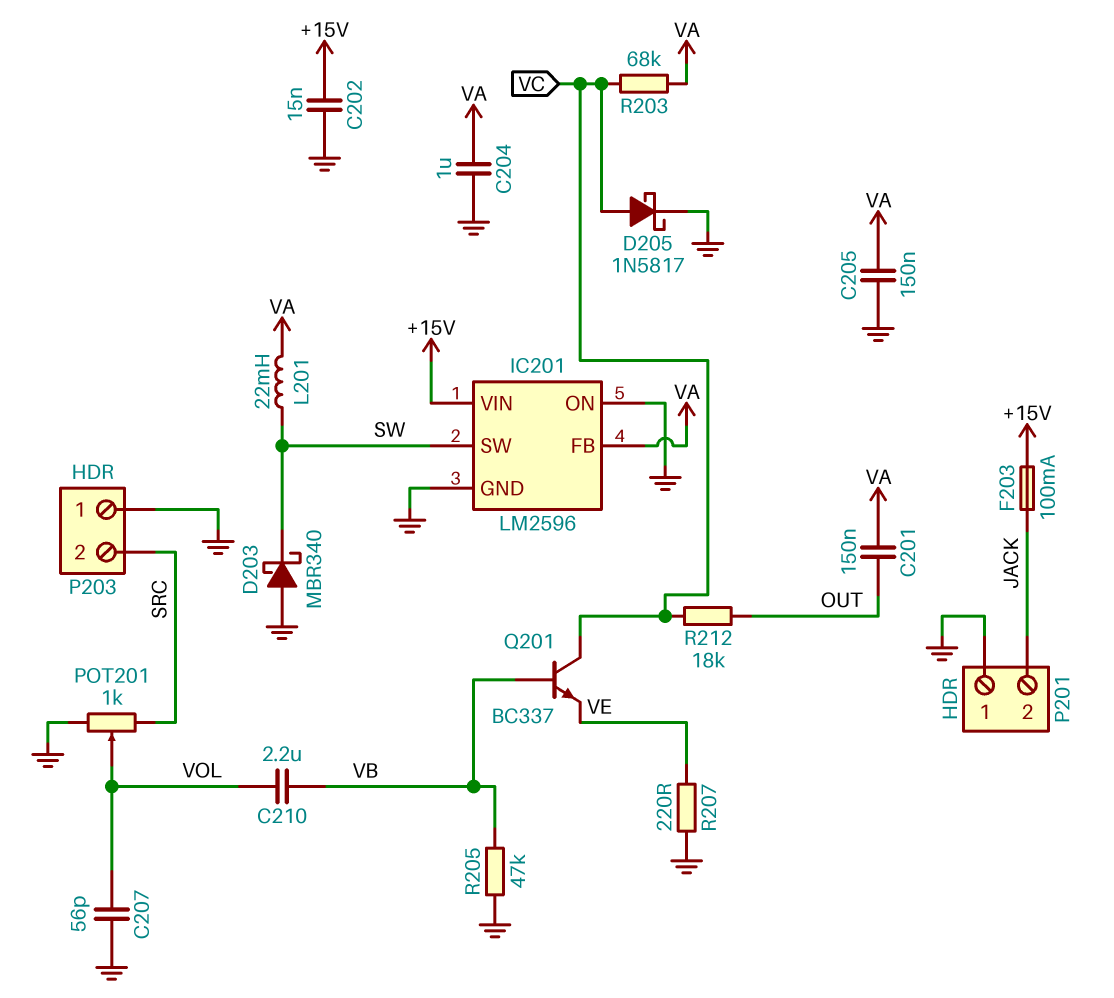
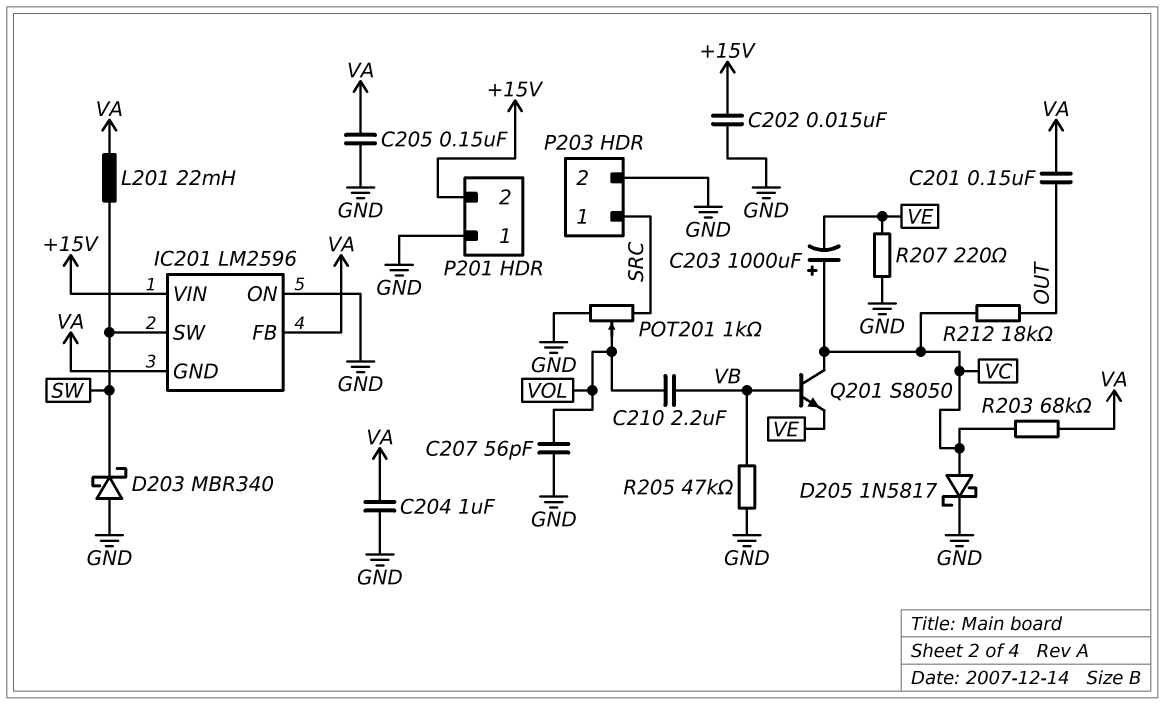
C203: none -> 1000uF (plus VC, minus VE)
F203: 100mA (+15V, JACK) -> none
IC201 pin GND: GND -> VA
P201 pin 2: JACK -> +15V
P203 pin 1: GND -> SRC
P203 pin 2: SRC -> GND
Q201: NPN BC337 (B VB, C VC, E VE) -> NPN S8050 (B VB, C VC, E VE)

